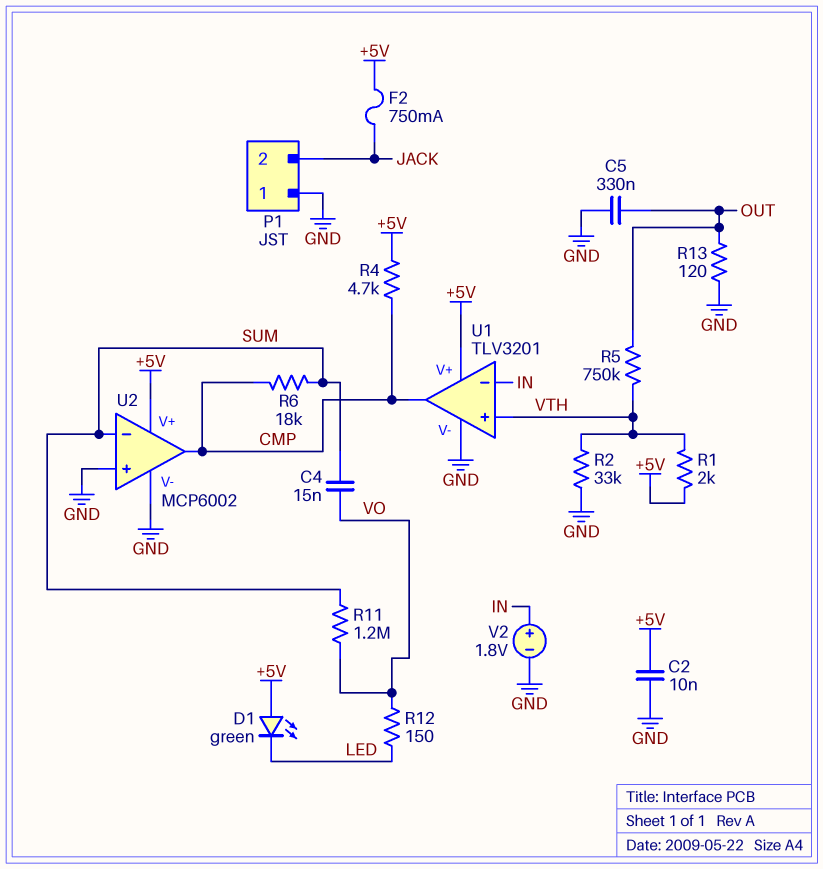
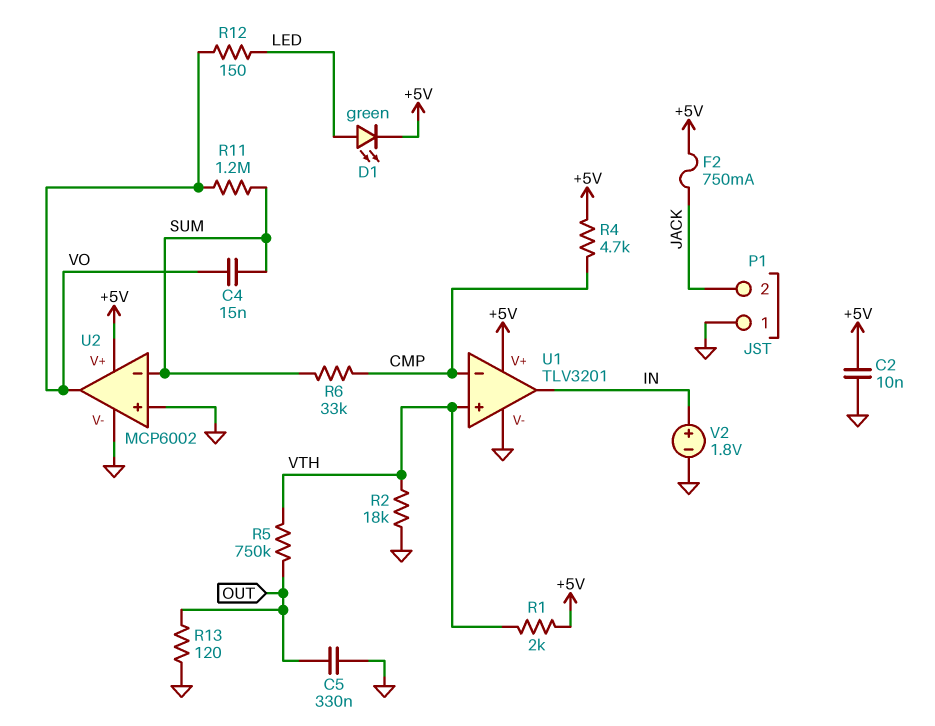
D1: LED green (A +5V, K LED) -> LED green (A LED, K +5V)
R2: 33k (GND, VTH) -> 18k (GND, VTH)
R6: 18k (CMP, SUM) -> 33k (CMP, SUM)
U1 pin in-: IN -> CMP
U1 pin out: CMP -> IN
U2 pin out: CMP -> VO

